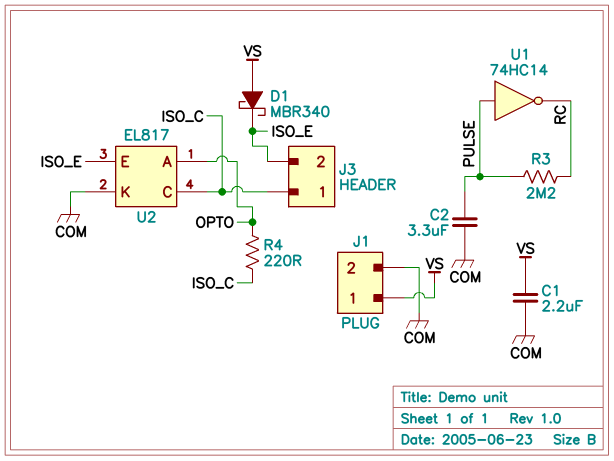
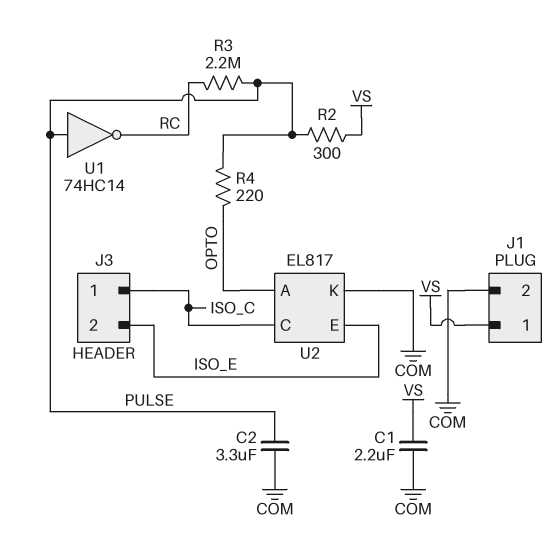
D1: schottky MBR340 (A VS, K ISO_E) -> none
R2: none -> 300 (PULSE, VS)
R4: 220 (ISO_C, OPTO) -> 220 (OPTO, PULSE)

